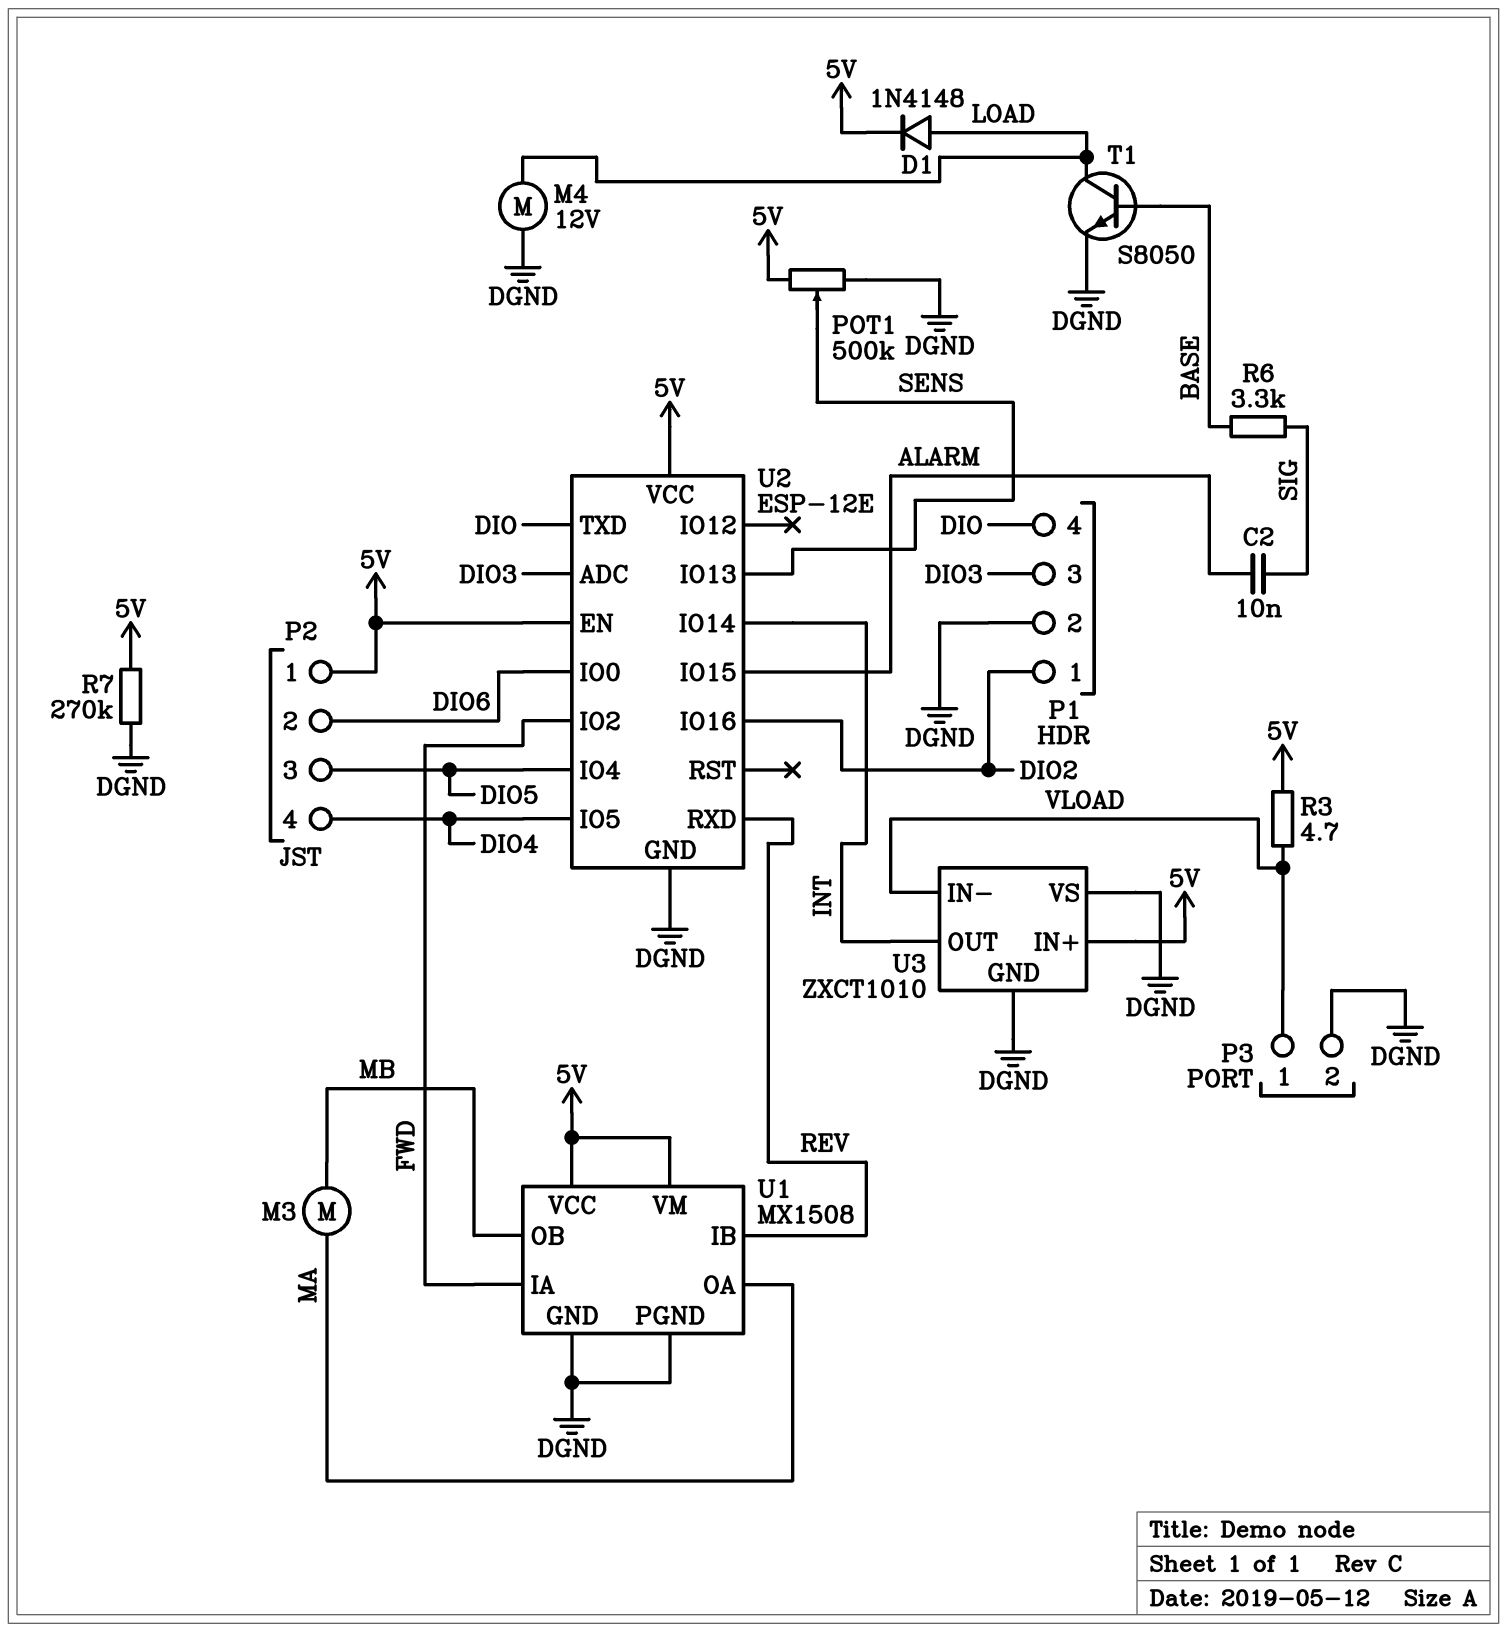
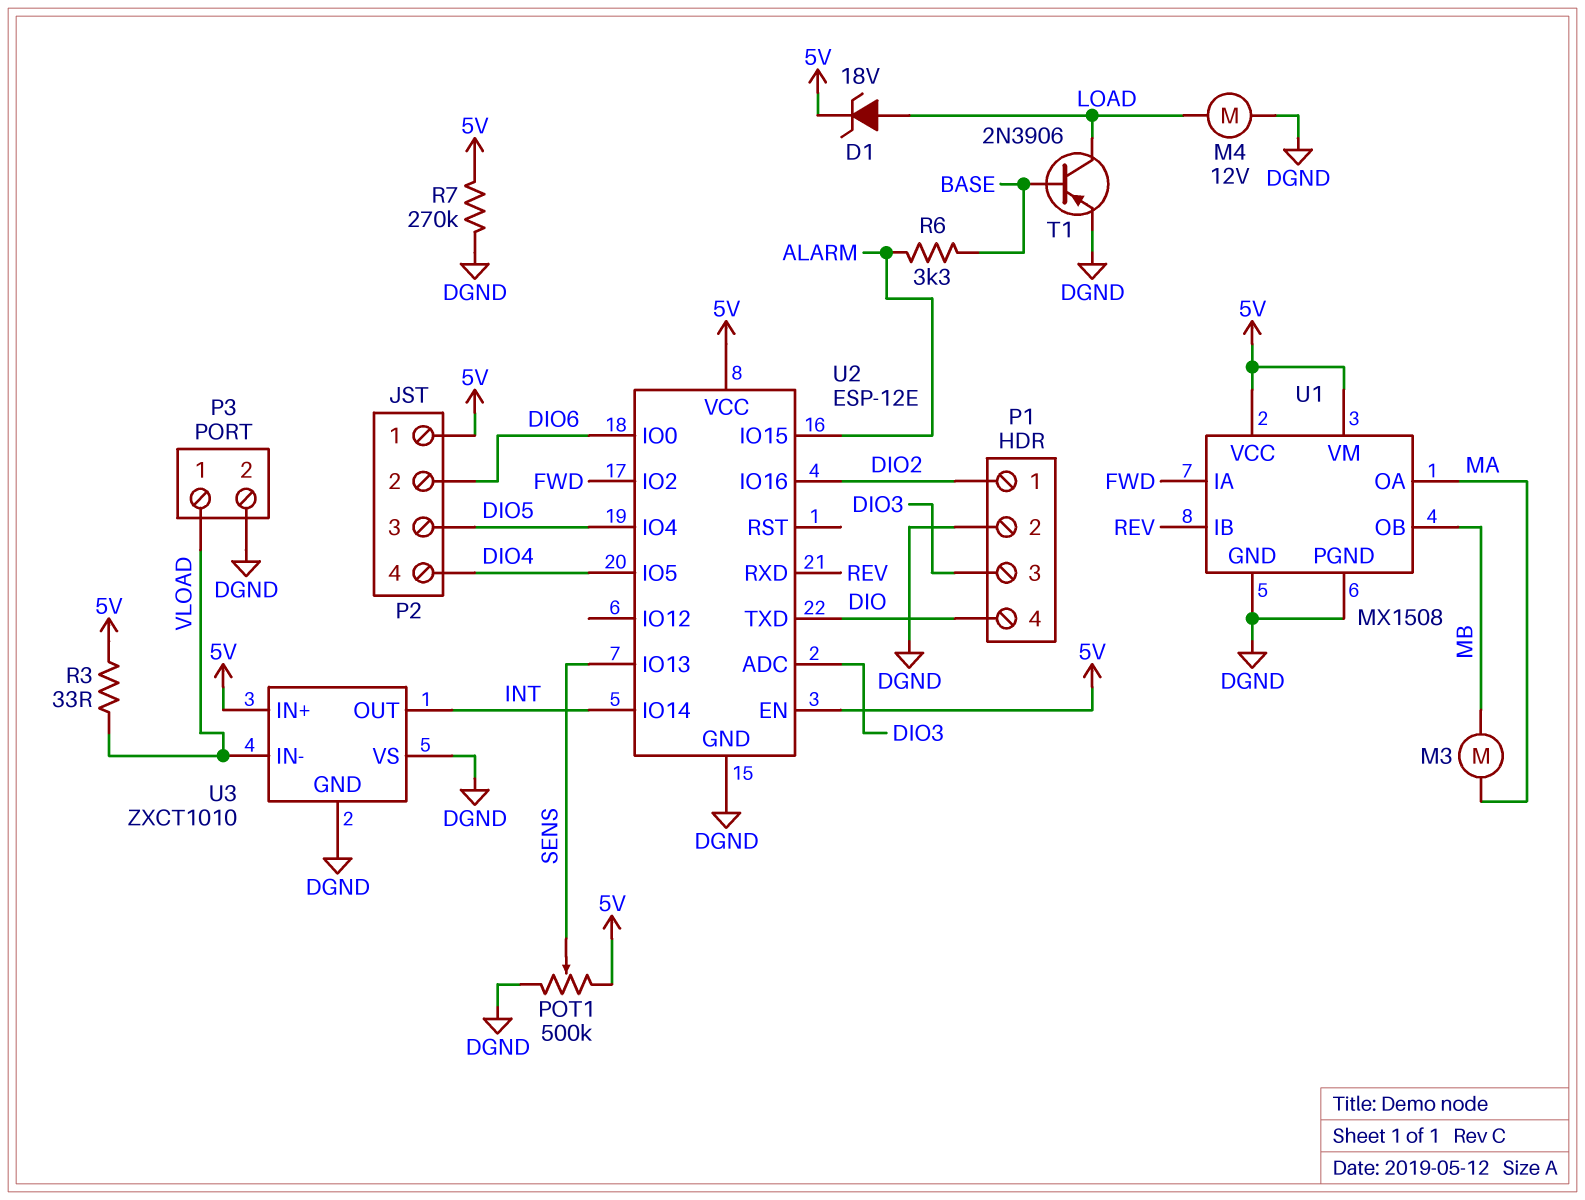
C2: 10nF (ALARM, SIG) -> none
D1: diode 1N4148 (A LOAD, K 5V) -> zener 18V (A LOAD, K 5V)
R3: 4.7 (5V, VLOAD) -> 33 (5V, VLOAD)
R6: 3.3k (BASE, SIG) -> 3.3k (ALARM, BASE)
T1: NPN S8050 (B BASE, C LOAD, E DGND) -> PNP 2N3906 (B BASE, C LOAD, E DGND)

